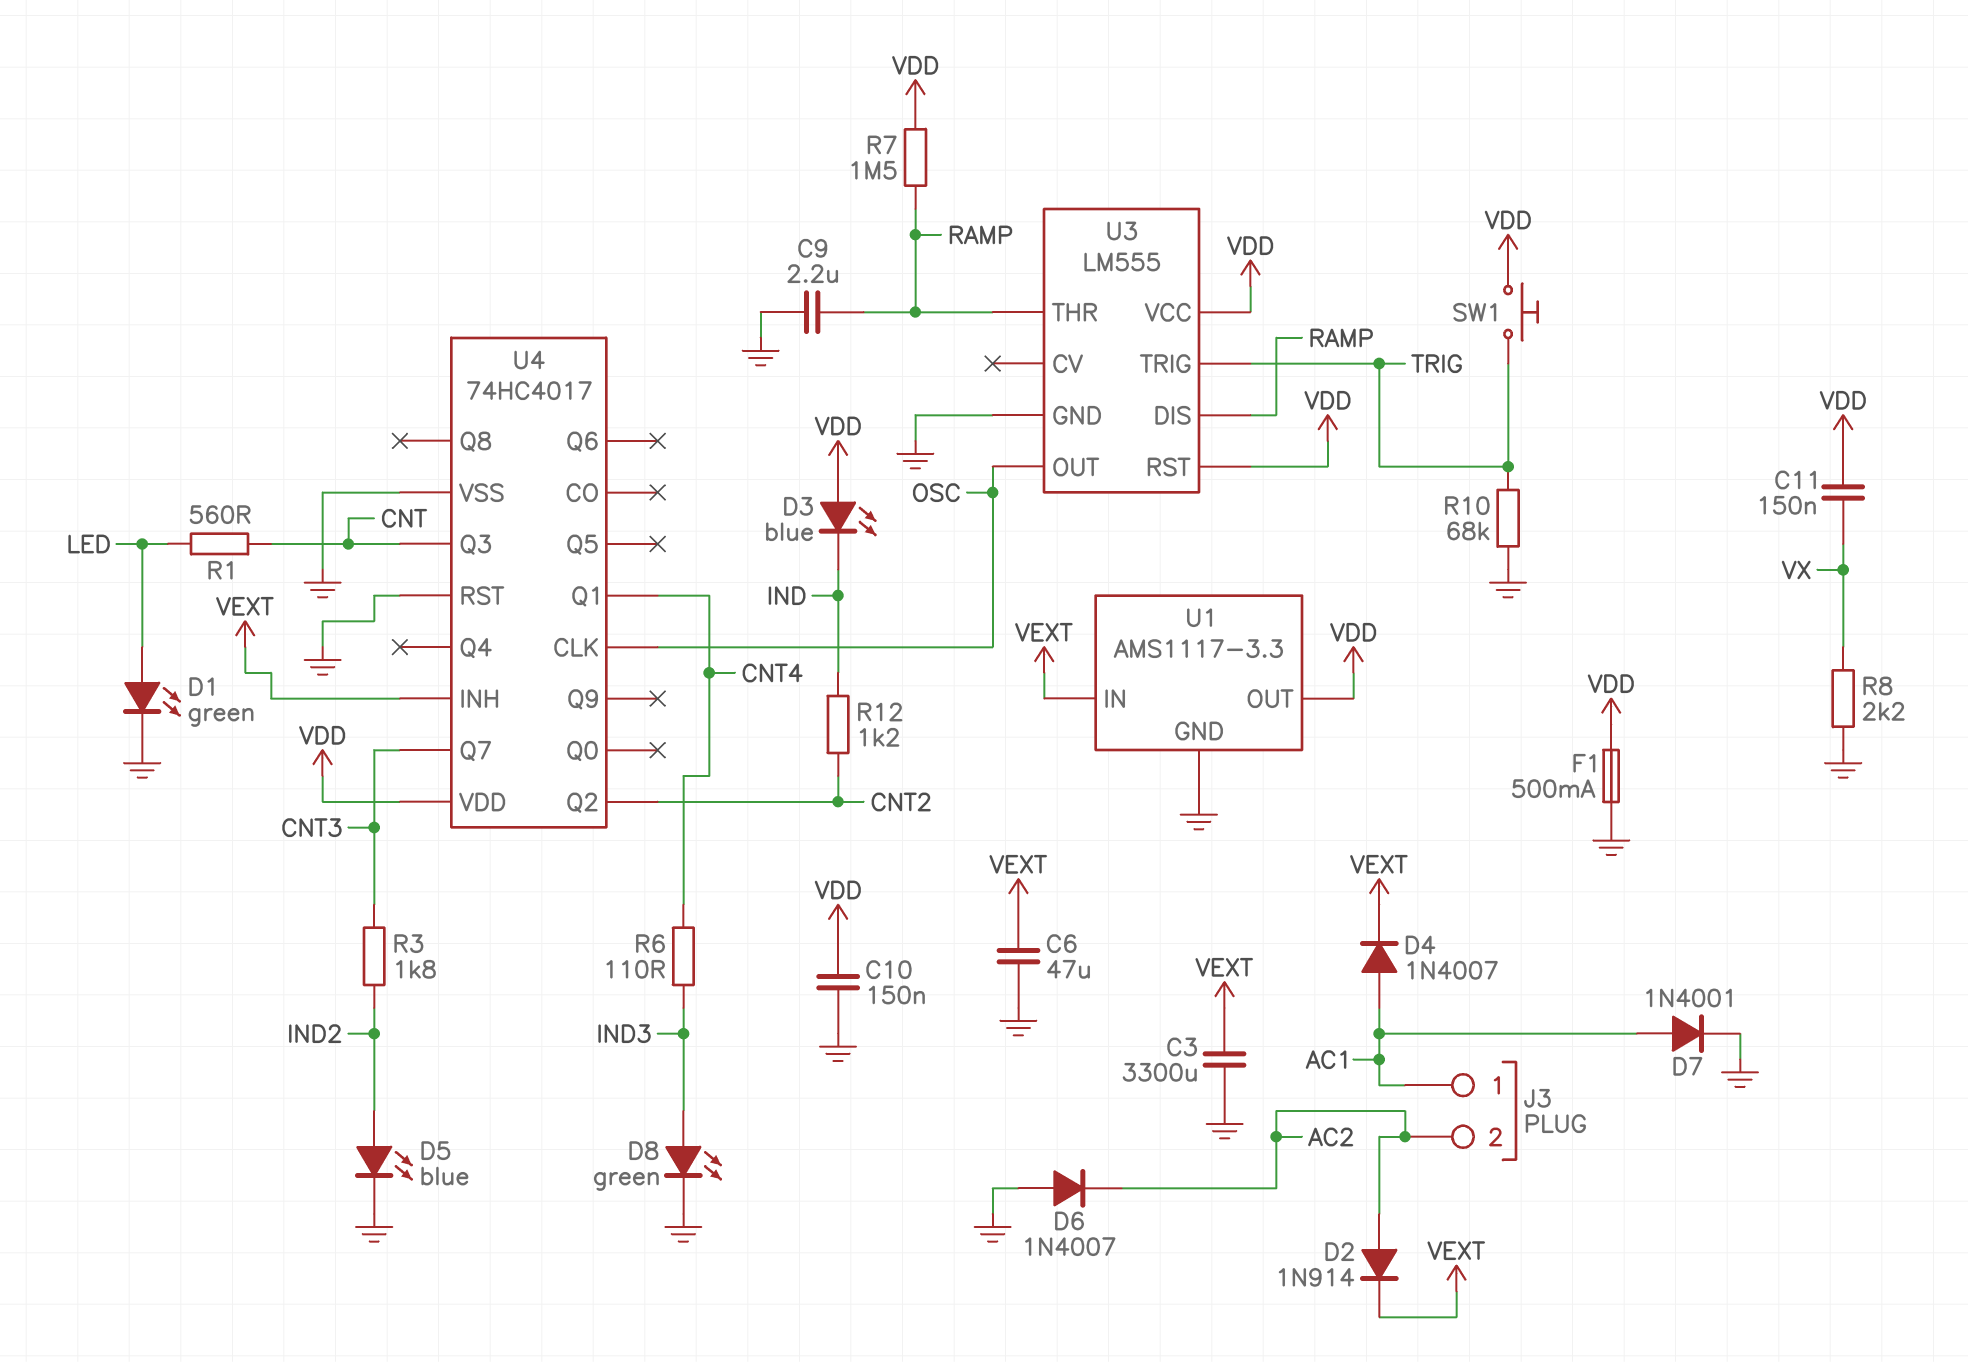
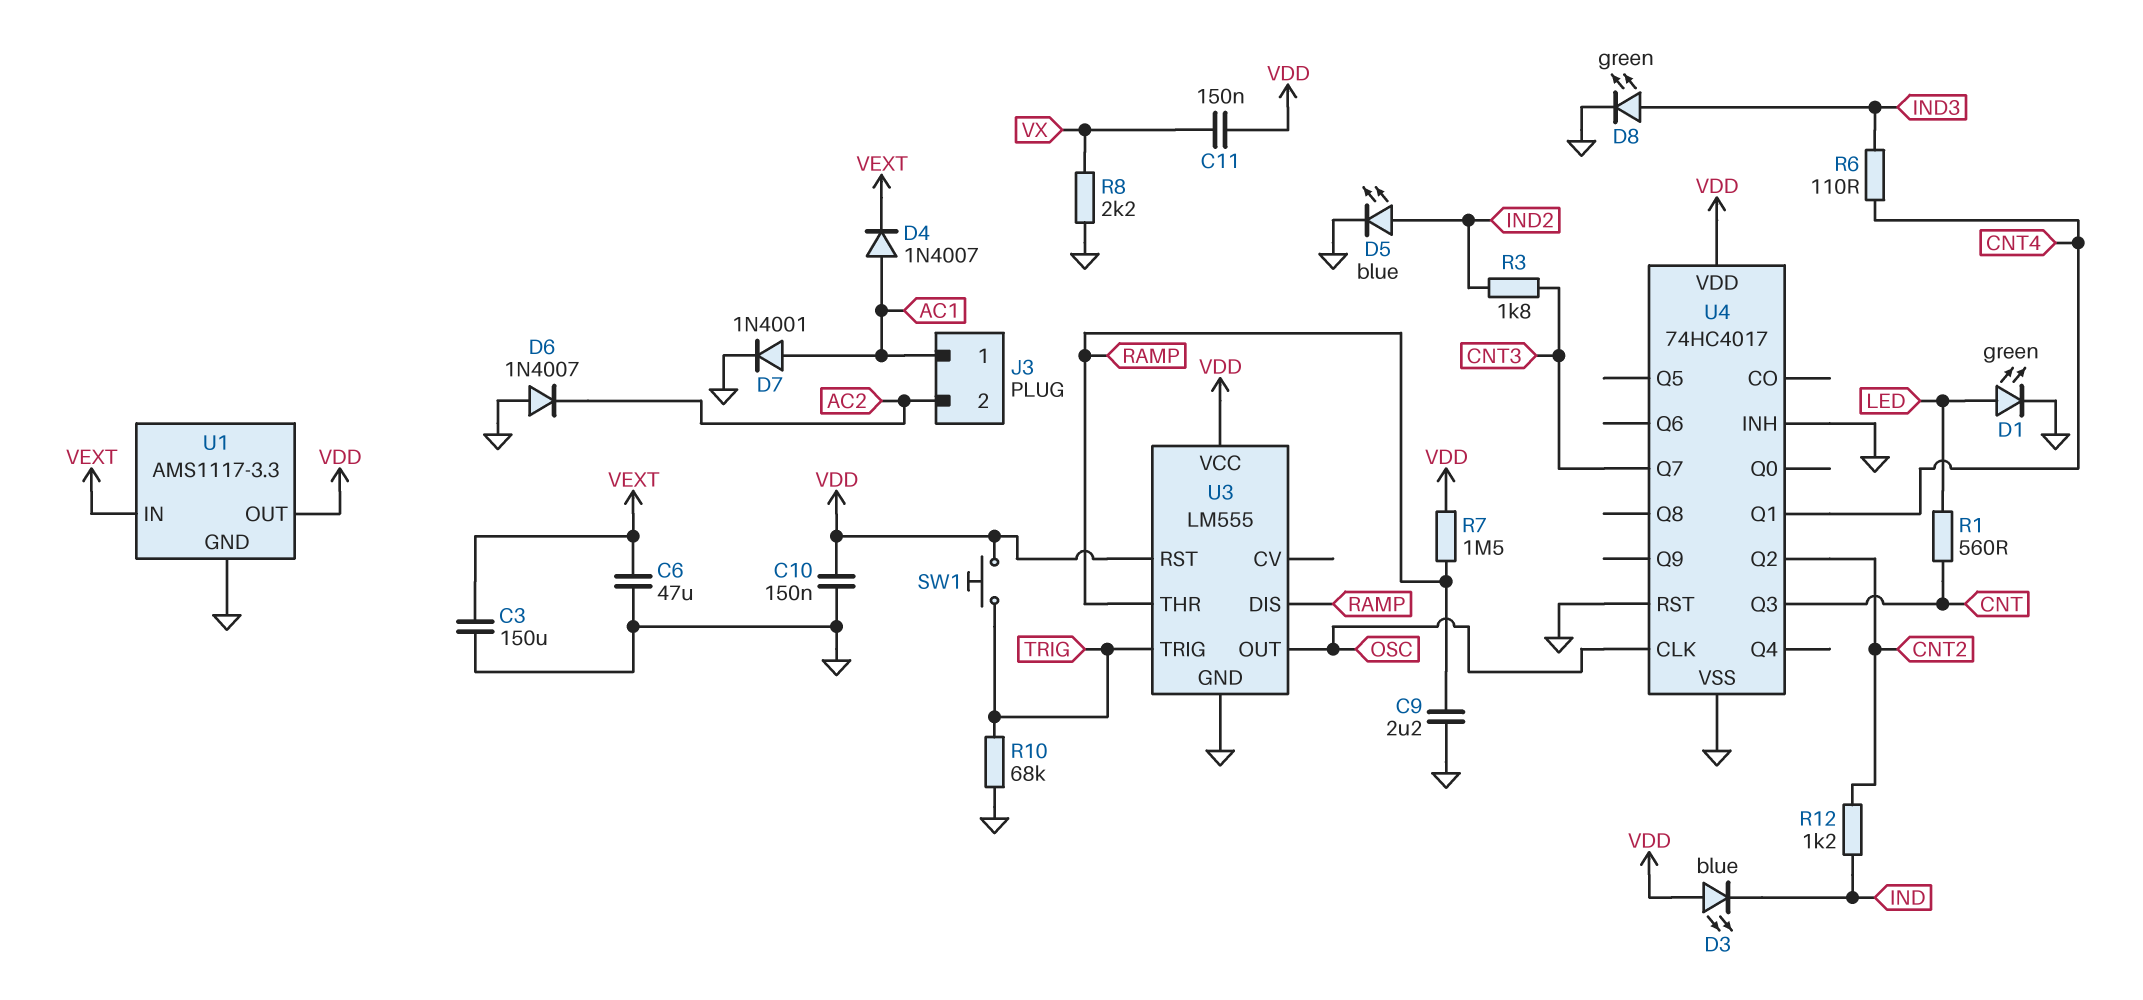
C3: 3300uF (GND, VEXT) -> 150uF (GND, VEXT)
D2: diode 1N914 (A AC2, K VEXT) -> none
F1: 500mA (GND, VDD) -> none
U4 pin INH: VEXT -> GND

